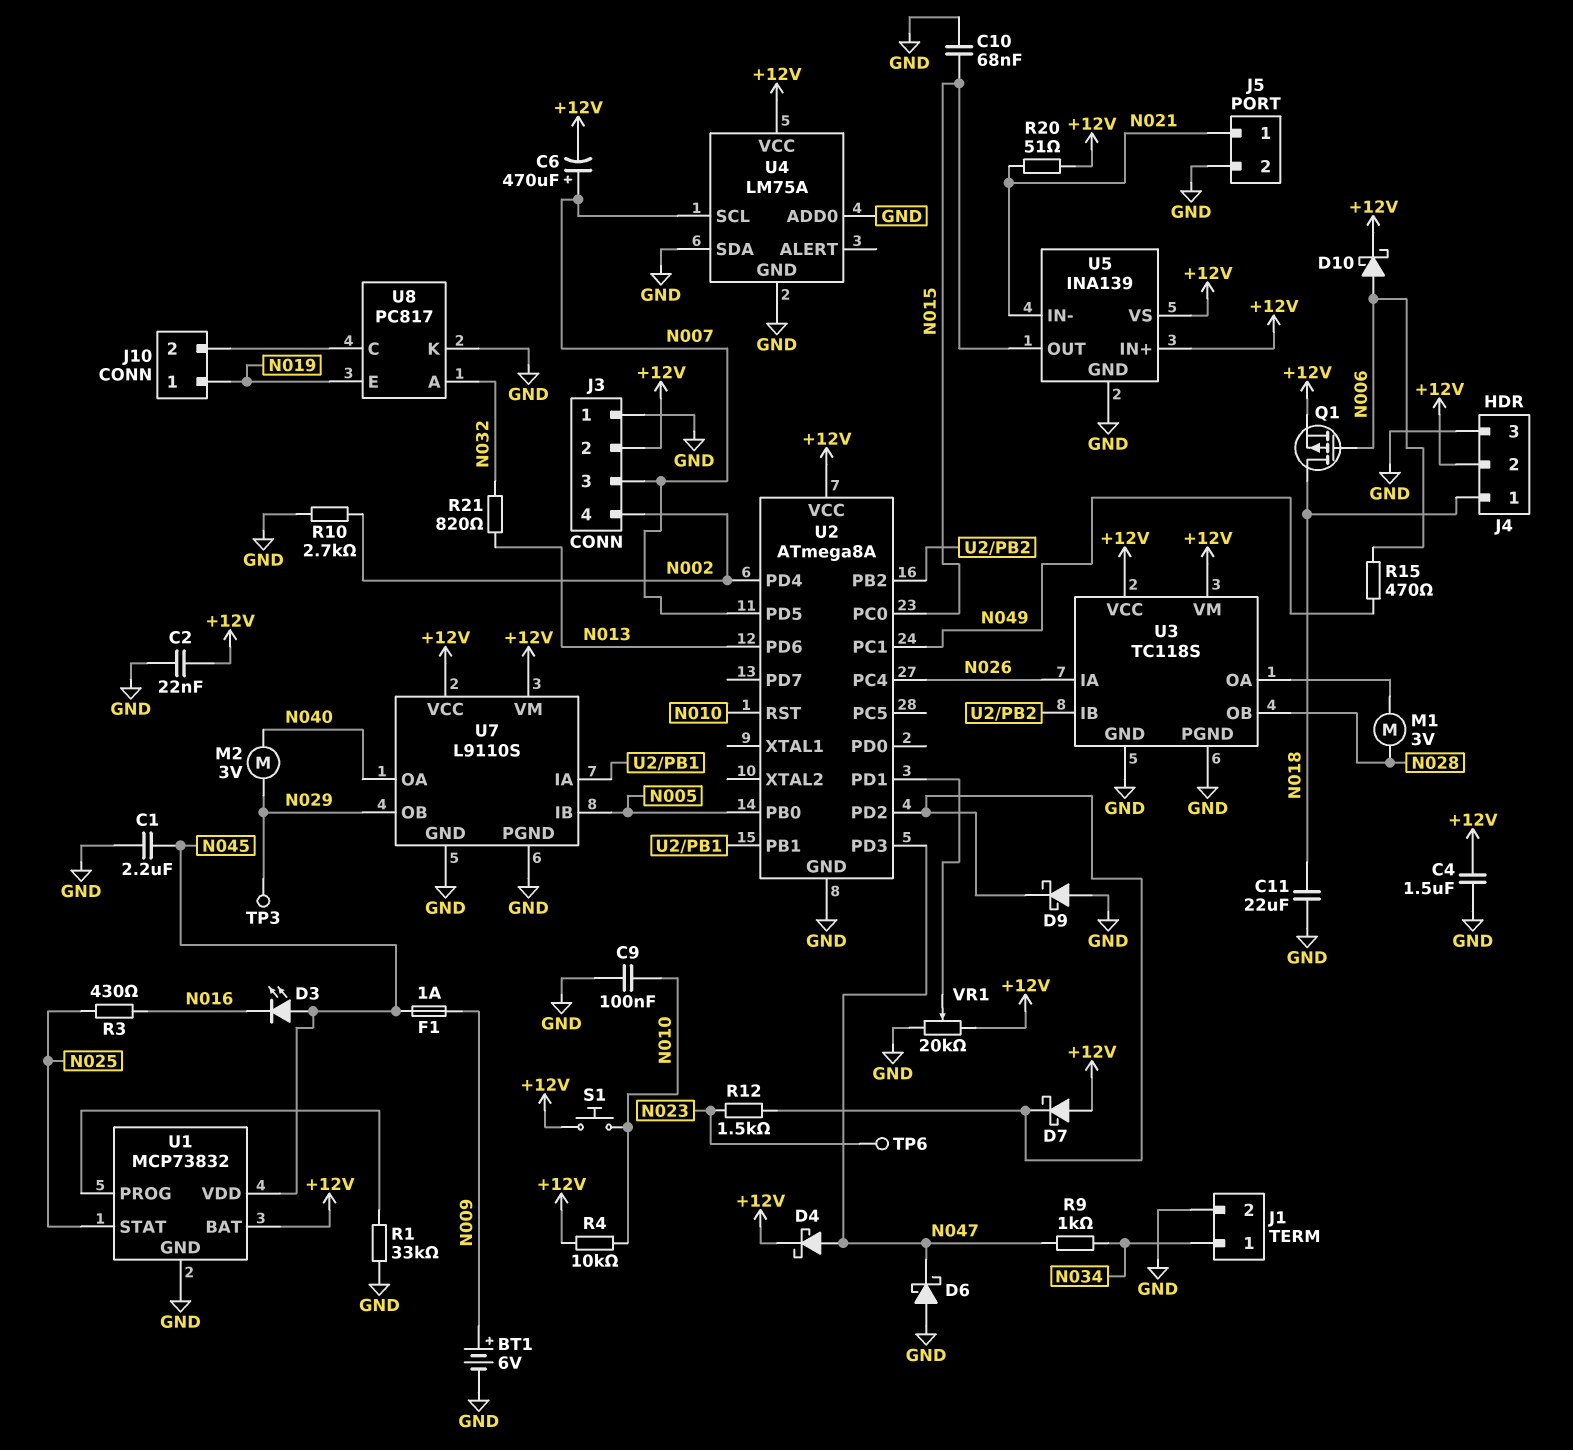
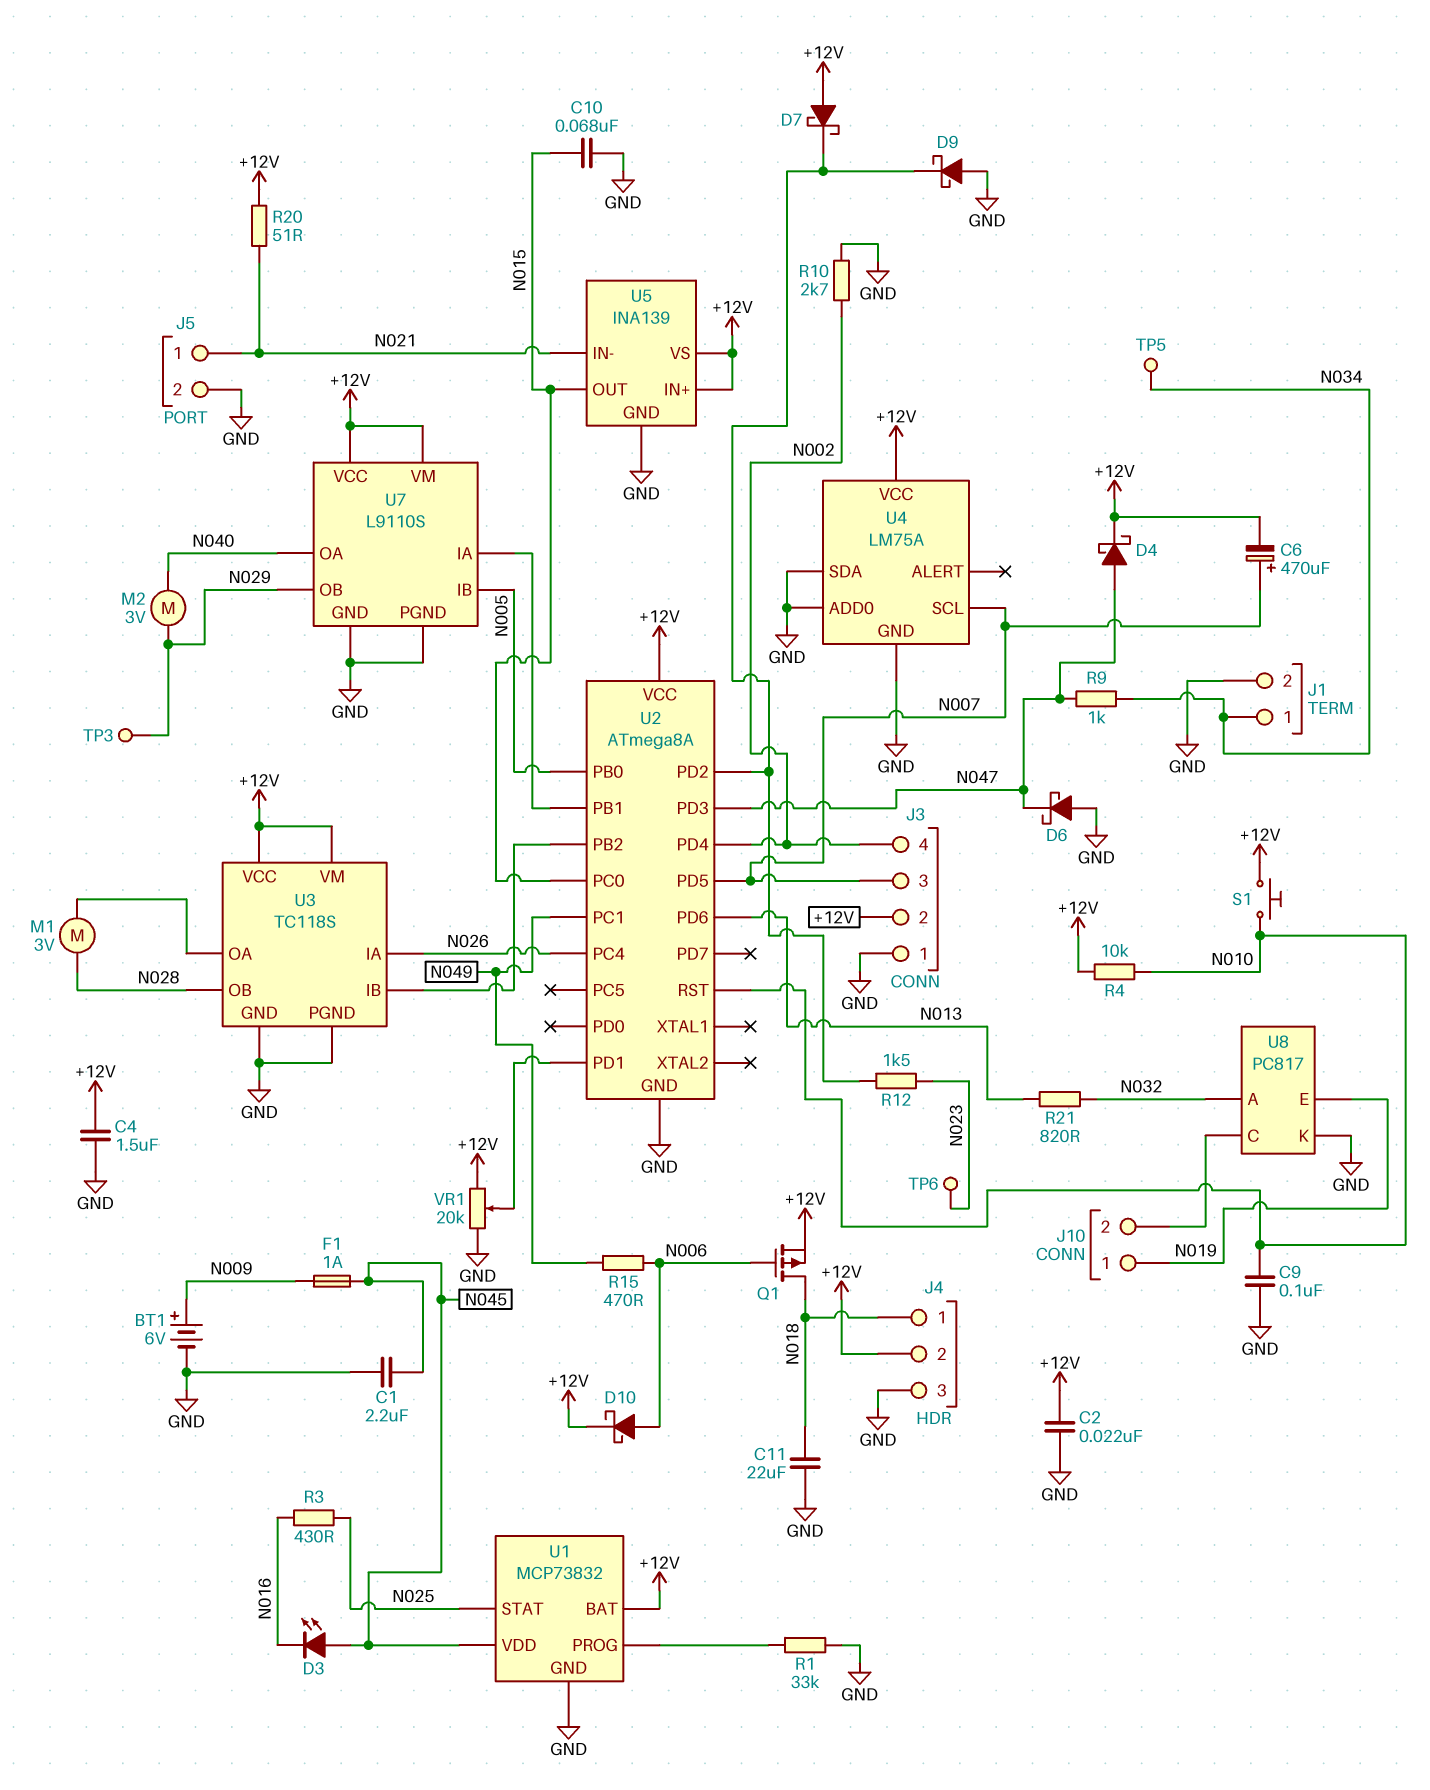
TP5: none -> test point (N034)

